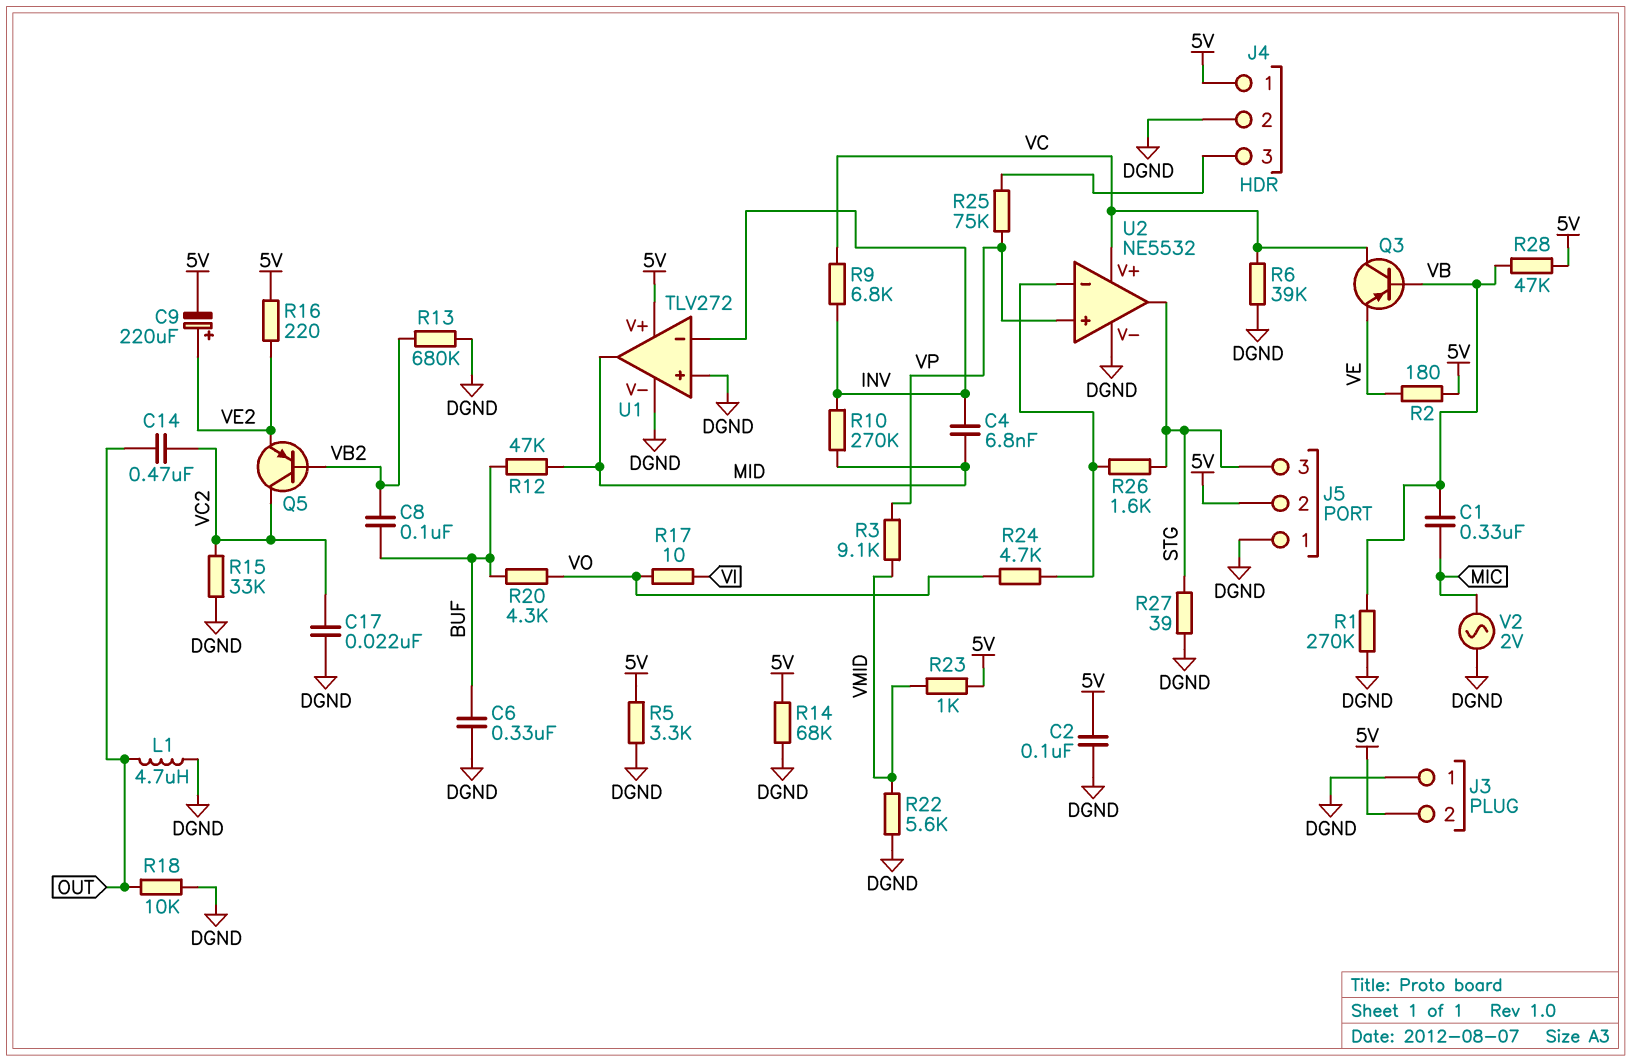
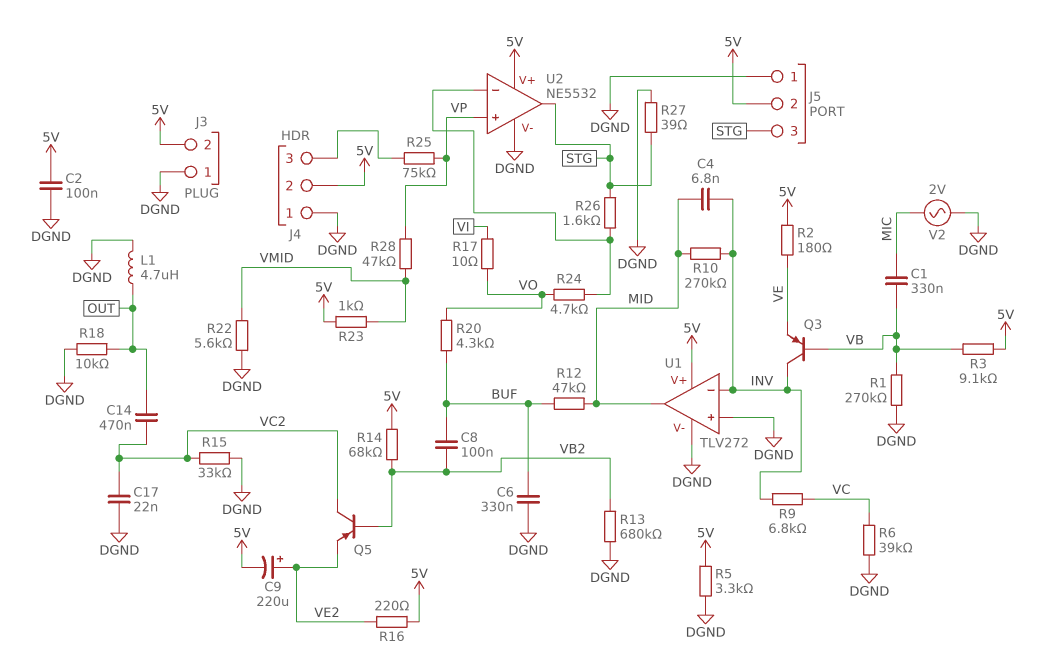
J4 pin 1: 5V -> DGND
J4 pin 2: DGND -> 5V
Q3: PNP (B VB, C VC, E VE) -> PNP (B VB, C INV, E VE)
R3: 9.1k (VMID, VP) -> 9.1k (5V, VB)
R14: 68k (5V, DGND) -> 68k (5V, VB2)
R28: 47k (5V, VB) -> 47k (VMID, VP)
U2 pin V+: VC -> 5V

